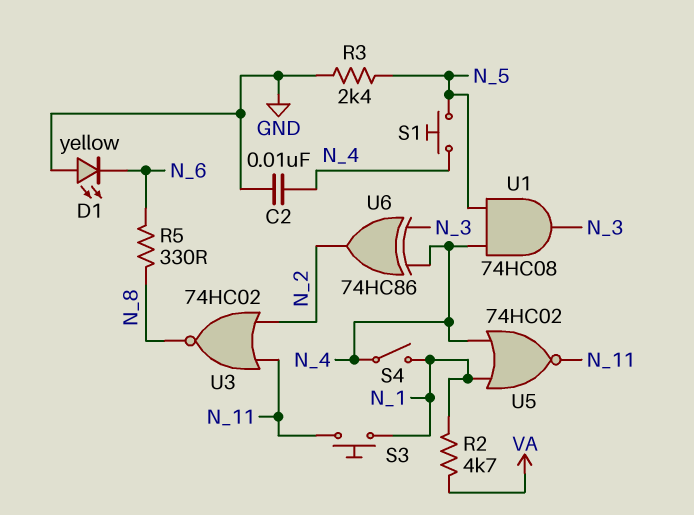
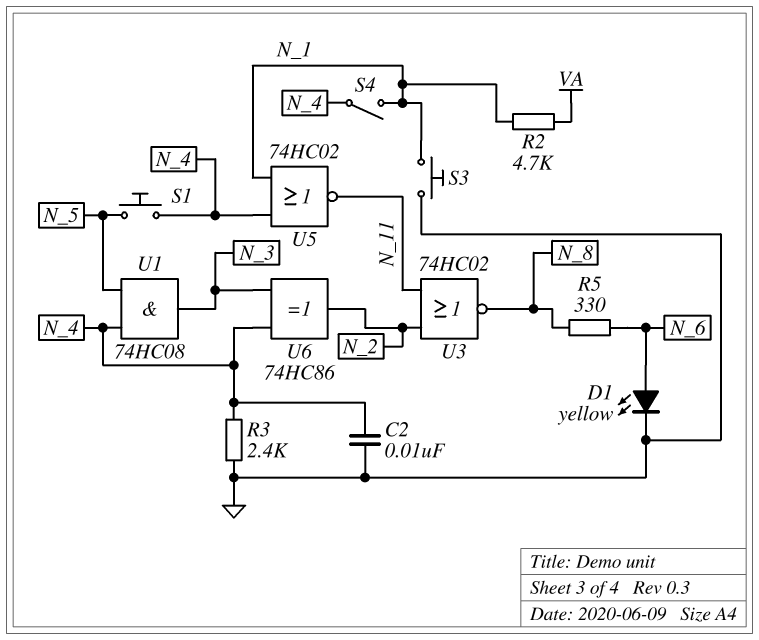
D1: LED yellow (A GND, K N_6) -> LED yellow (A N_6, K GND)
R3: 2.4k (GND, N_5) -> 2.4k (GND, N_4)
S3: button (N_1, N_11) -> button (GND, N_1)

